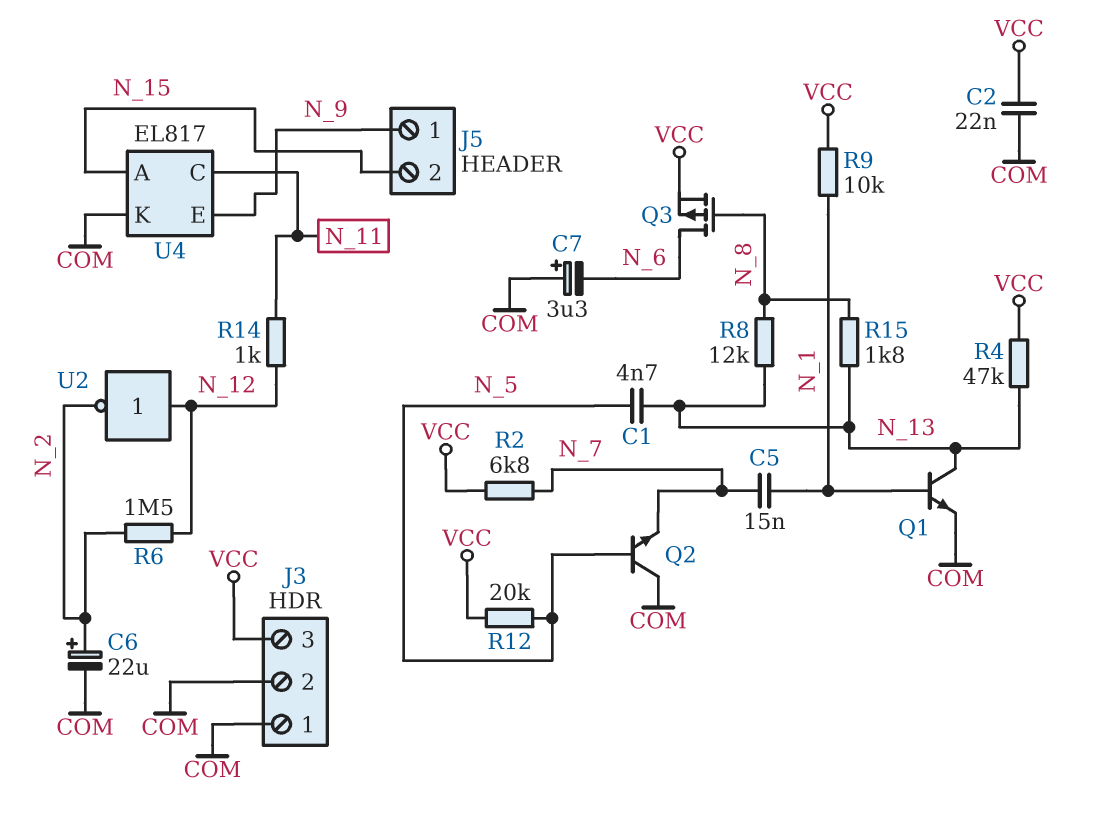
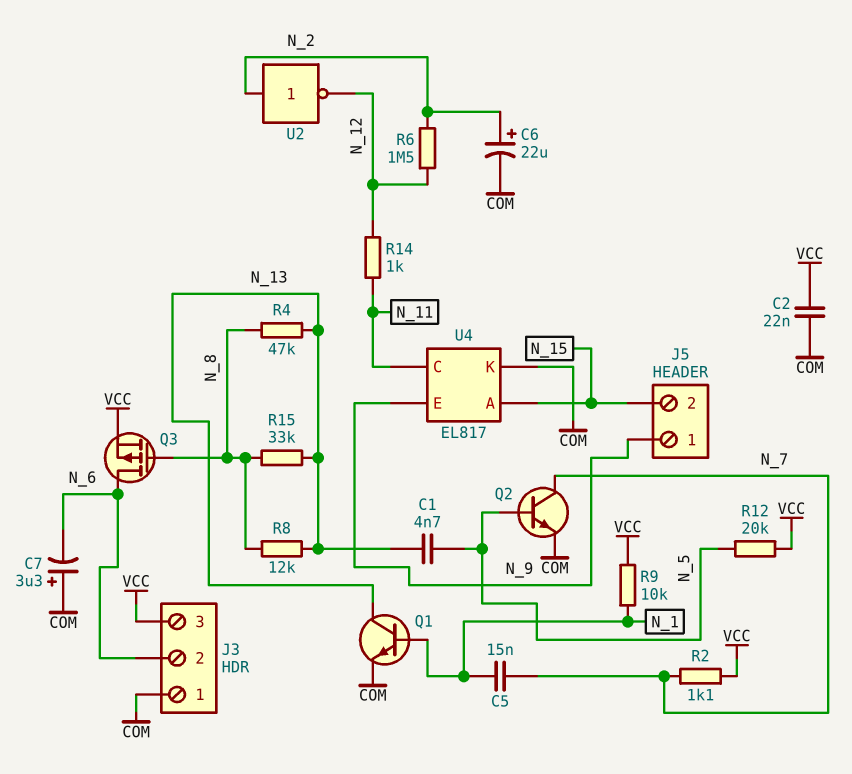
J3 pin 2: COM -> N_6
Q2: NPN (B N_5, C COM, E N_7) -> NPN (B N_5, C N_7, E COM)
R2: 6.8k (N_7, VCC) -> 1.1k (N_7, VCC)
R4: 47k (N_13, VCC) -> 47k (N_8, N_13)
R15: 1.8k (N_8, N_13) -> 33k (N_8, N_13)
U2: NOT (in N_12, out N_2) -> NOT (in N_2, out N_12)

